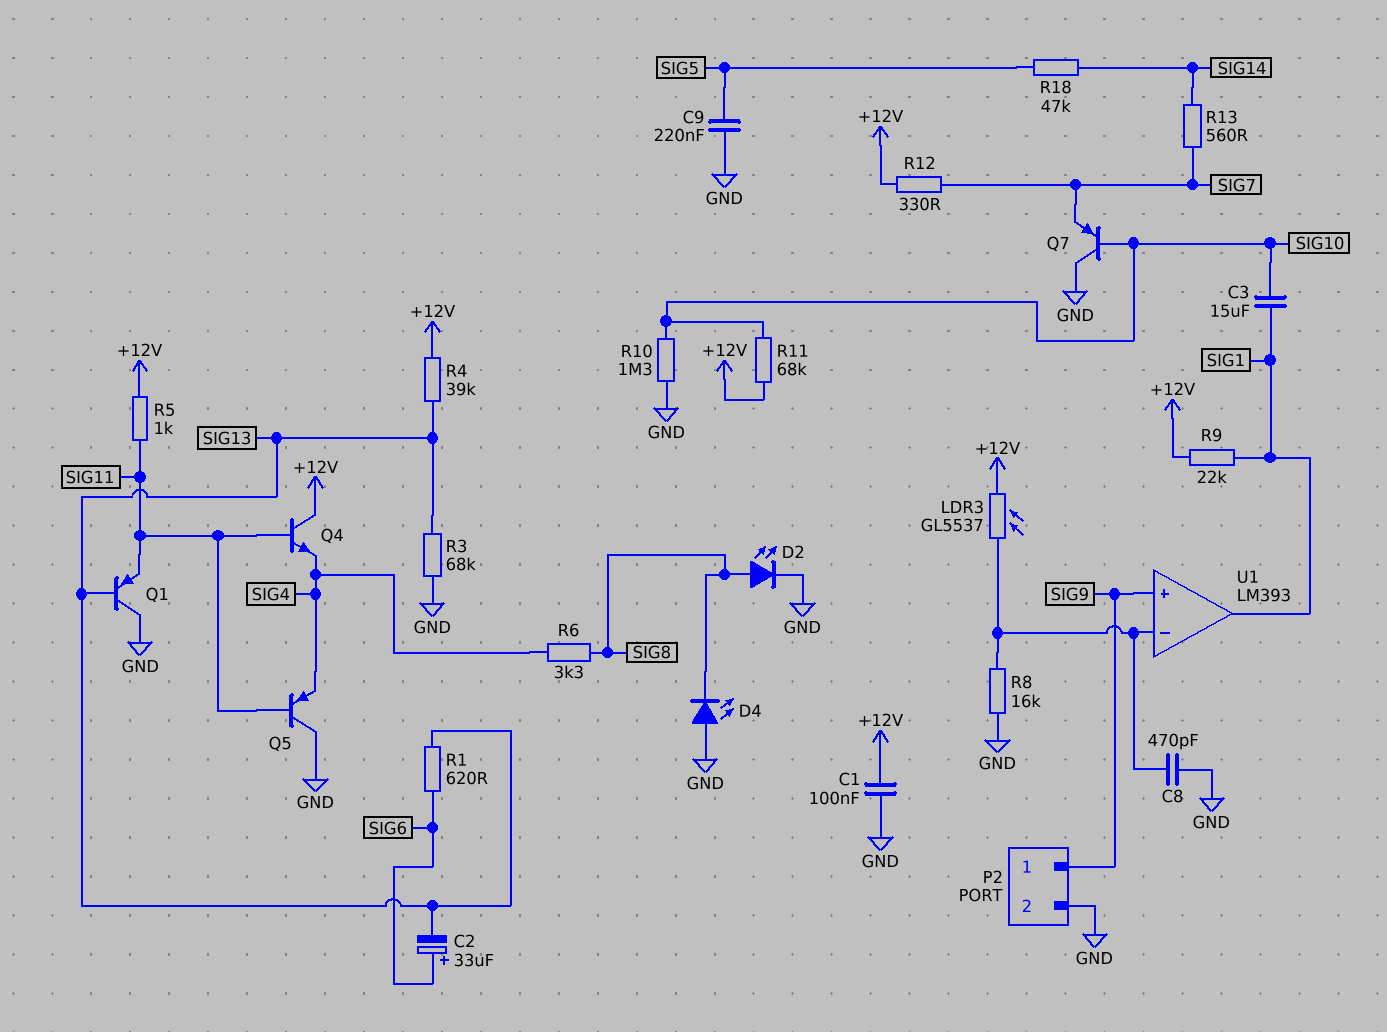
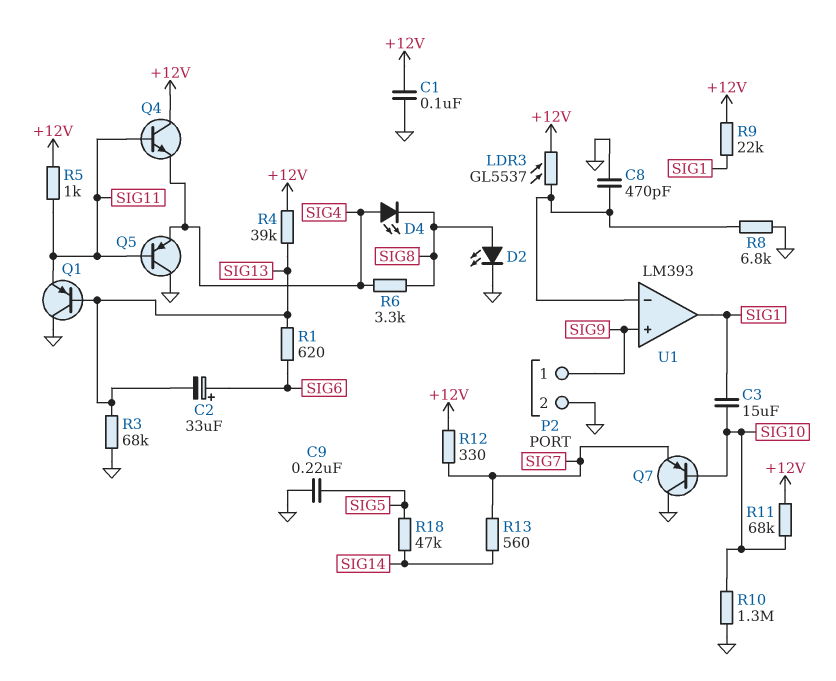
D4: LED (A GND, K SIG8) -> LED (A SIG4, K SIG8)
R8: 16k (GND, U1/in-) -> 6.8k (GND, U1/in-)

